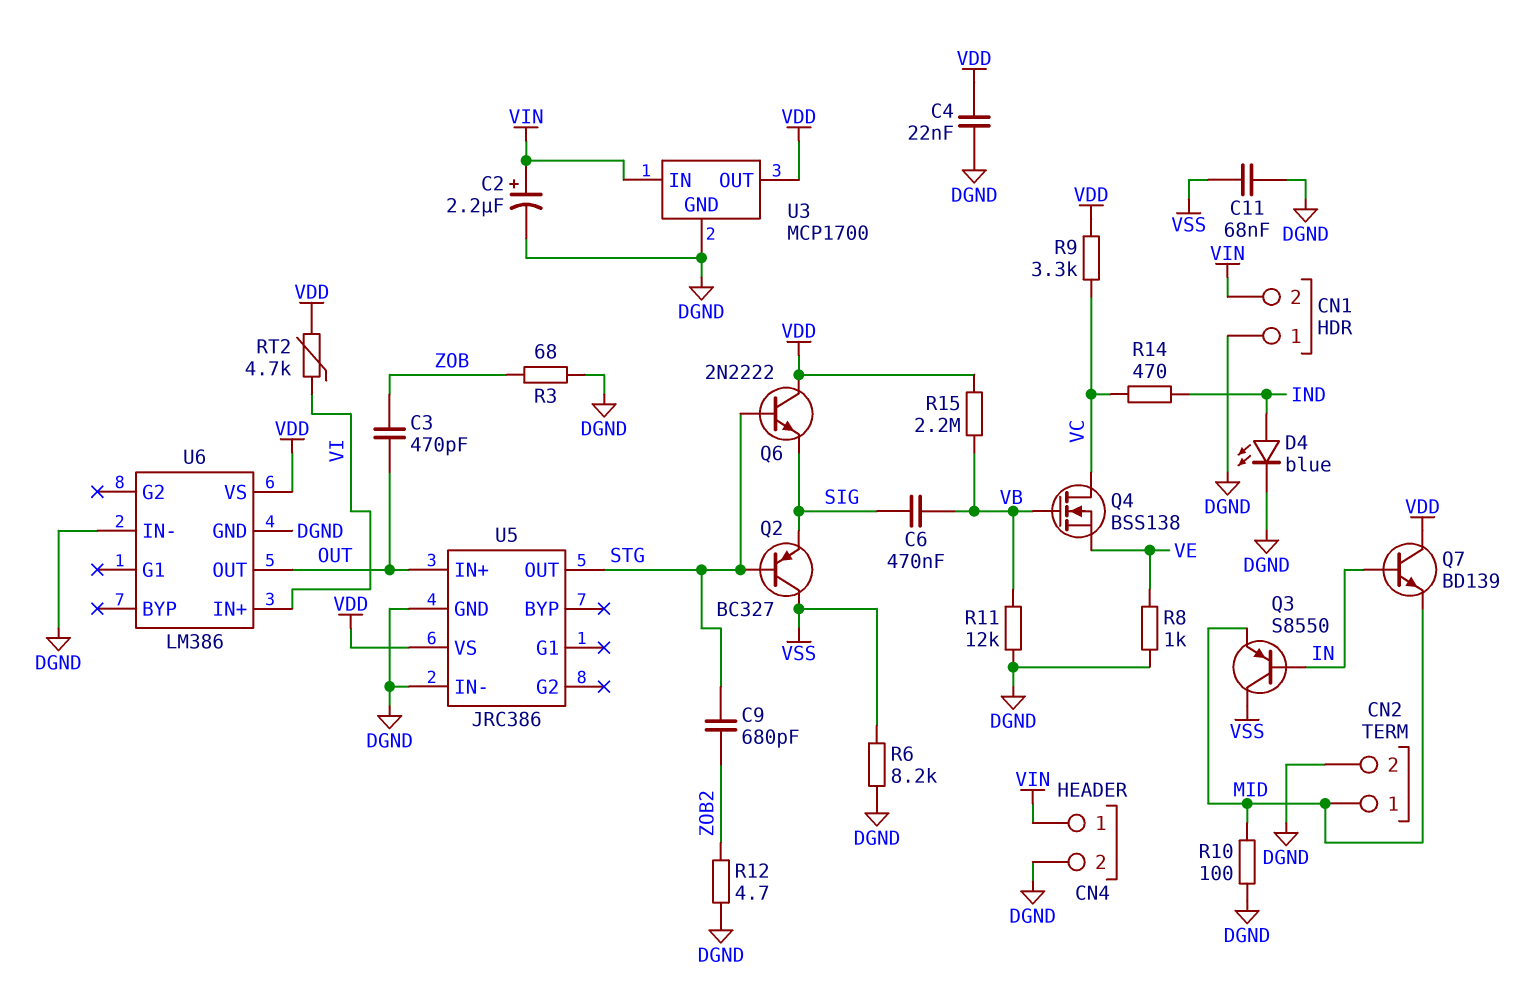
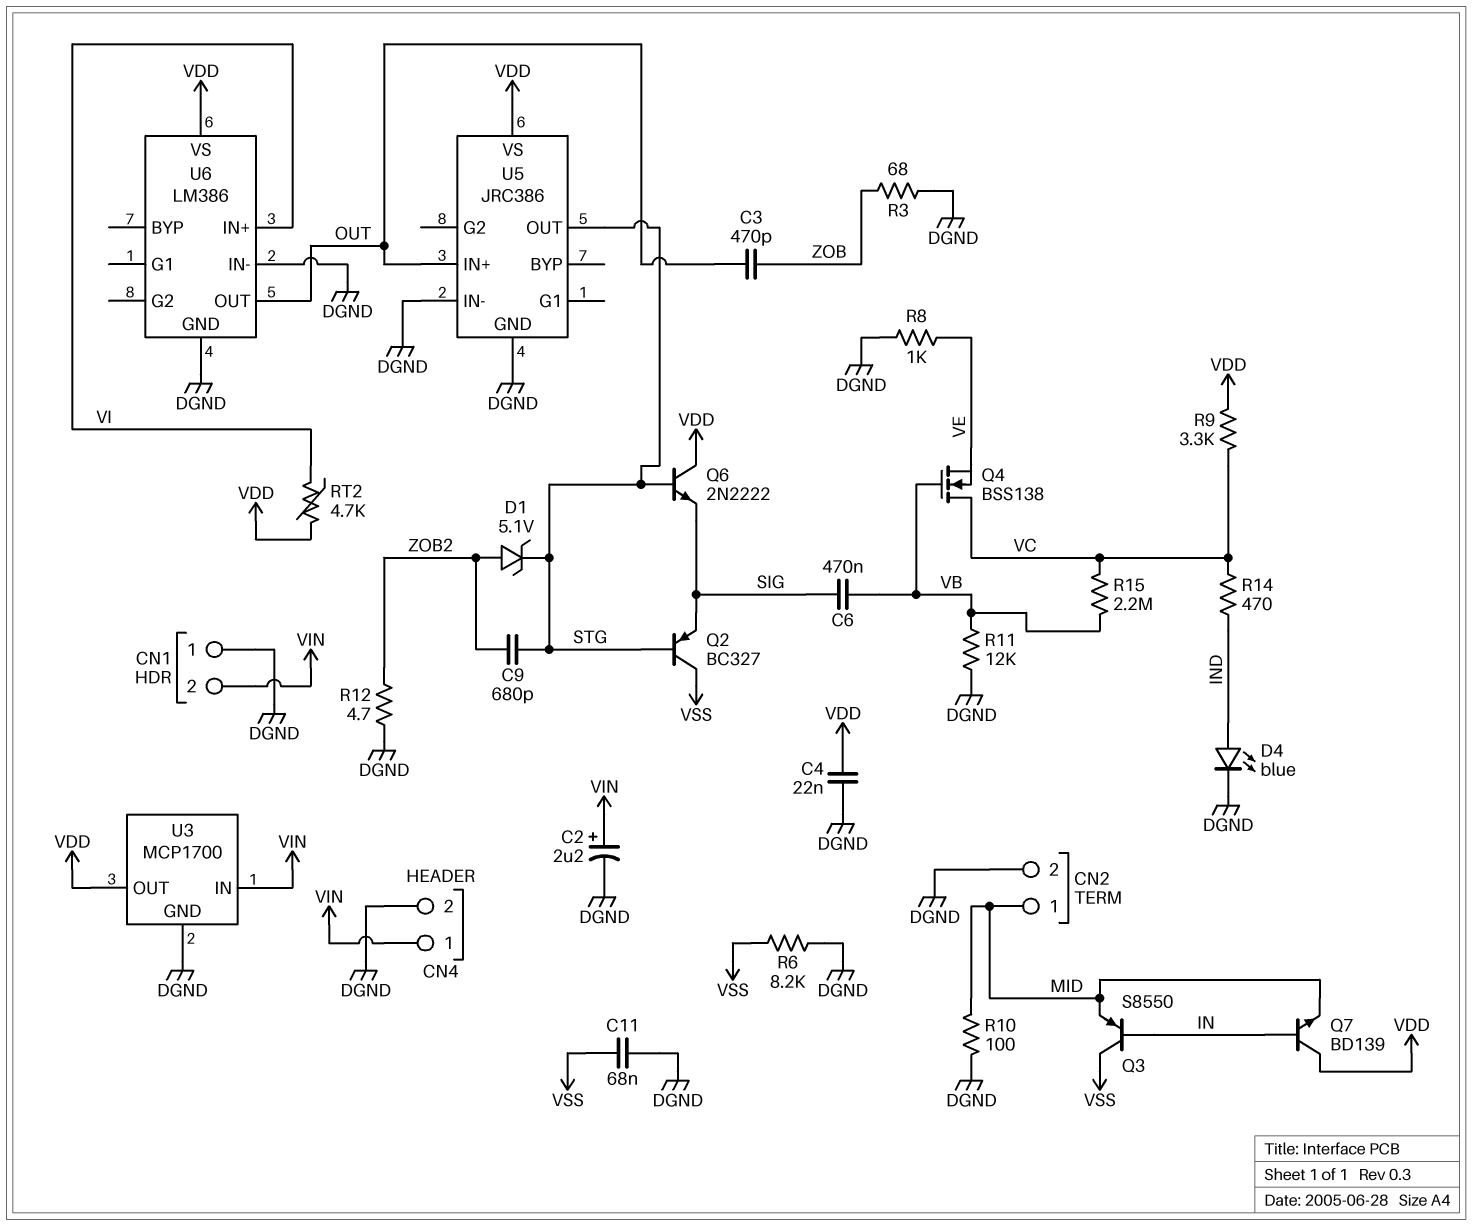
D1: none -> zener 5.1V (A ZOB2, K STG)
R15: 2.2M (VB, VDD) -> 2.2M (VB, VC)

